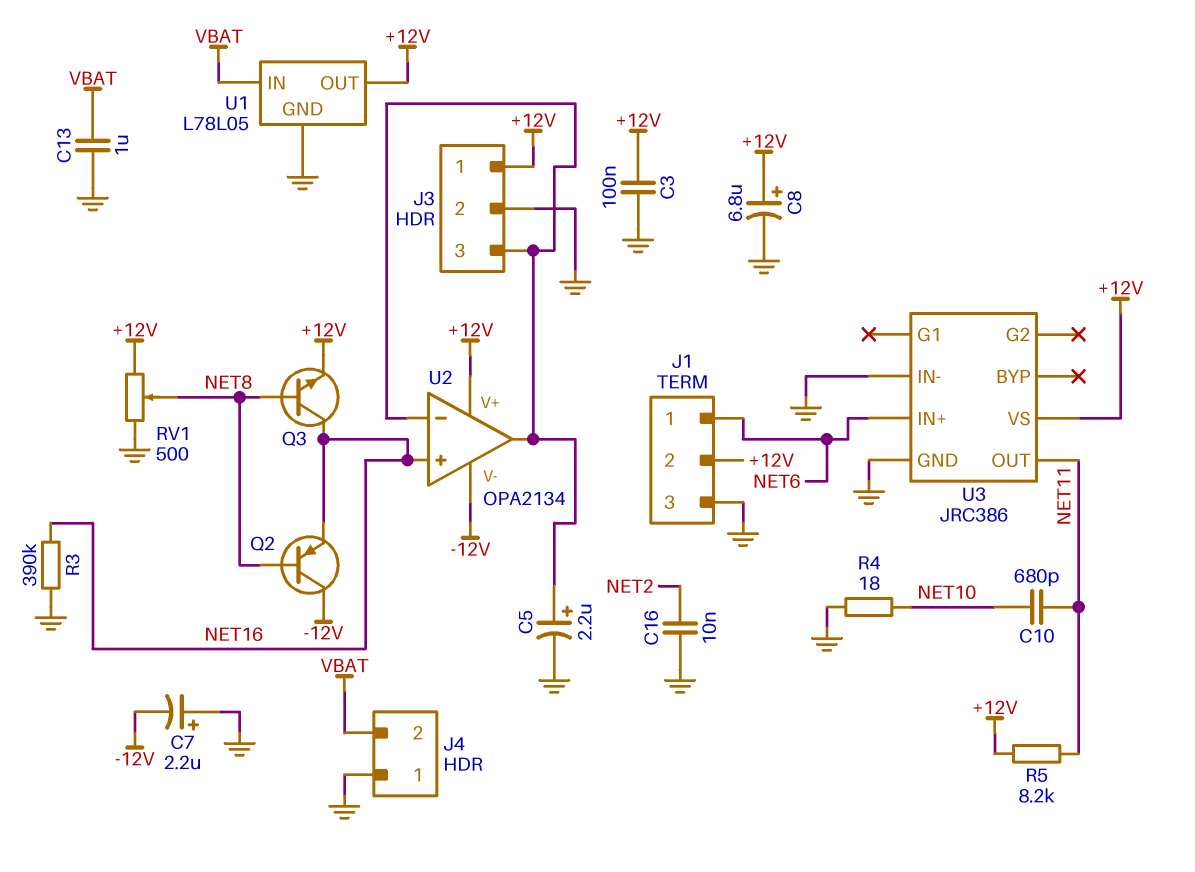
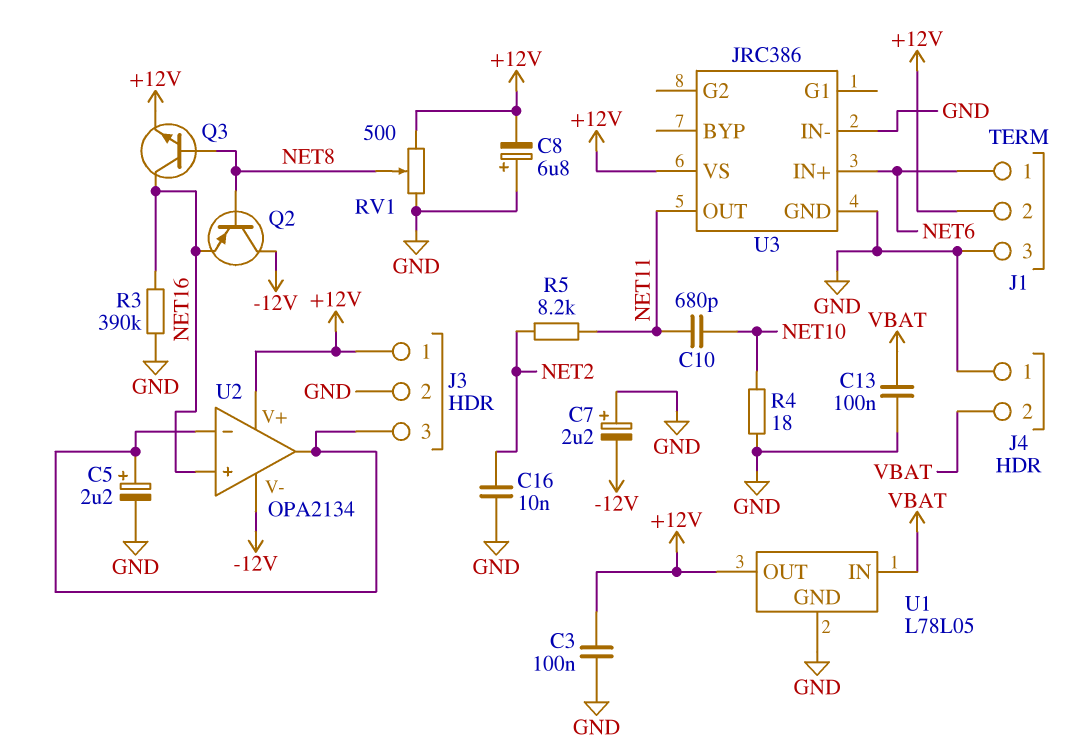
C8: 6.8uF (plus +12V, minus GND) -> 6.8uF (plus GND, minus +12V)
C13: 1uF (GND, VBAT) -> 100nF (GND, VBAT)
R5: 8.2k (+12V, NET11) -> 8.2k (NET2, NET11)

